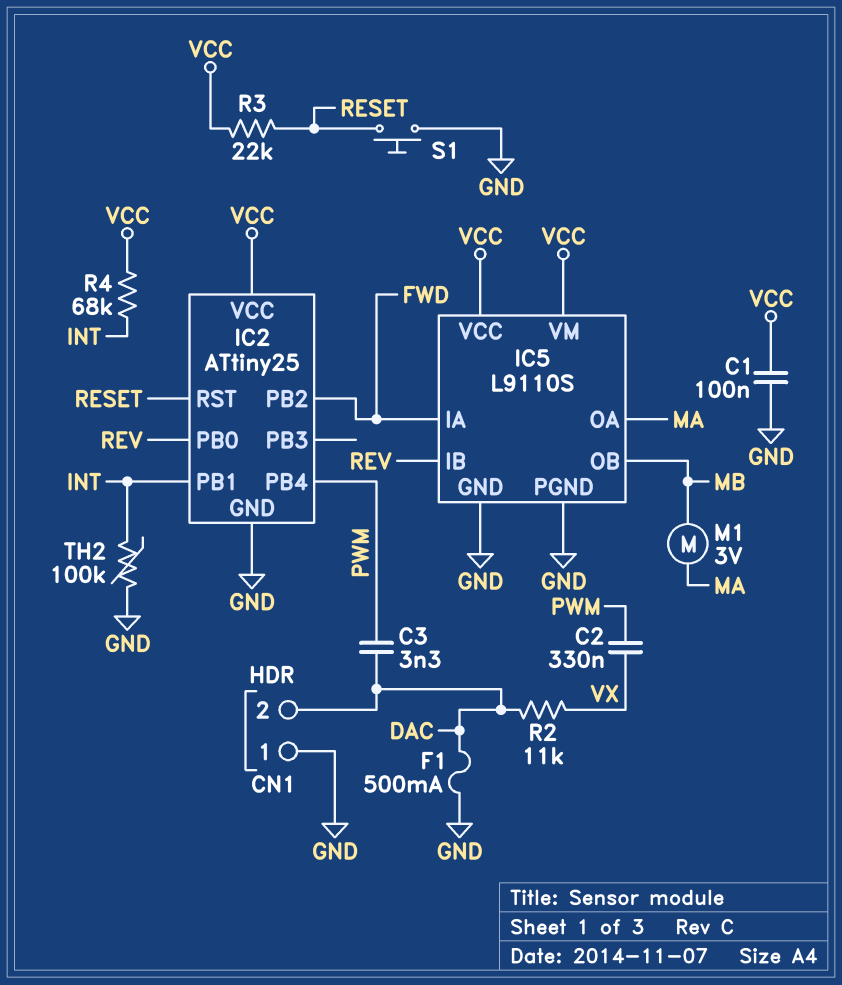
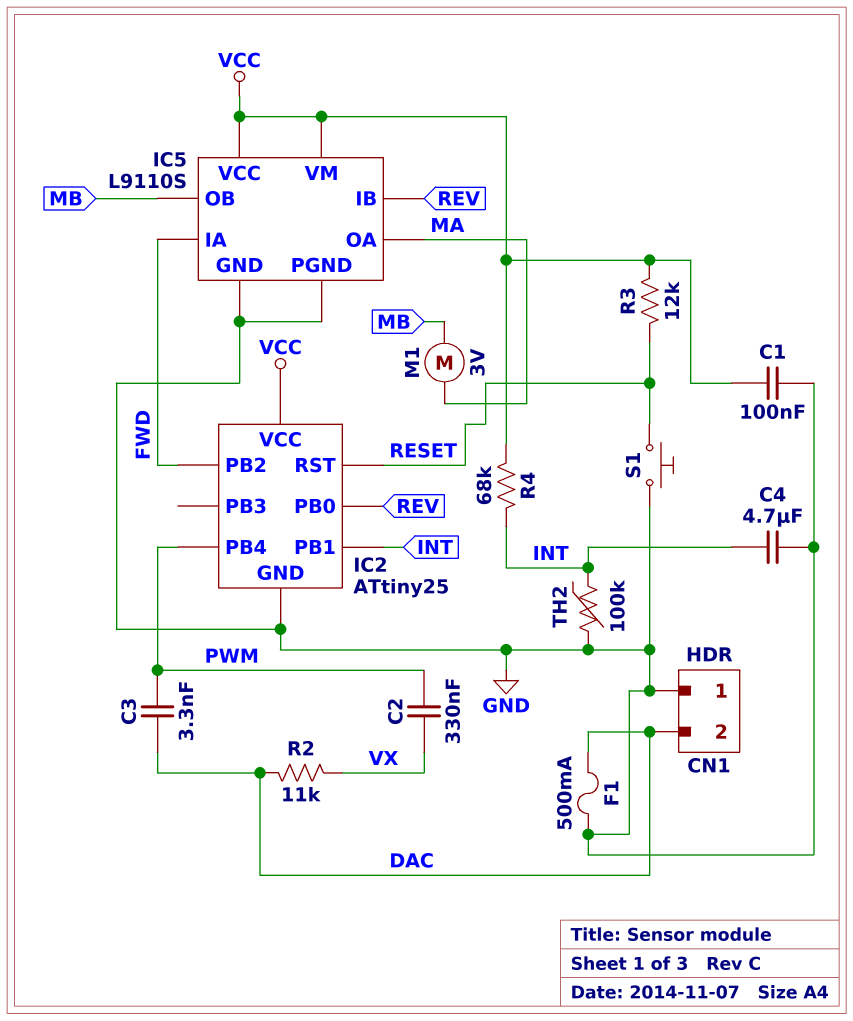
C4: none -> 4.7uF (GND, INT)
R3: 22k (RESET, VCC) -> 12k (RESET, VCC)

